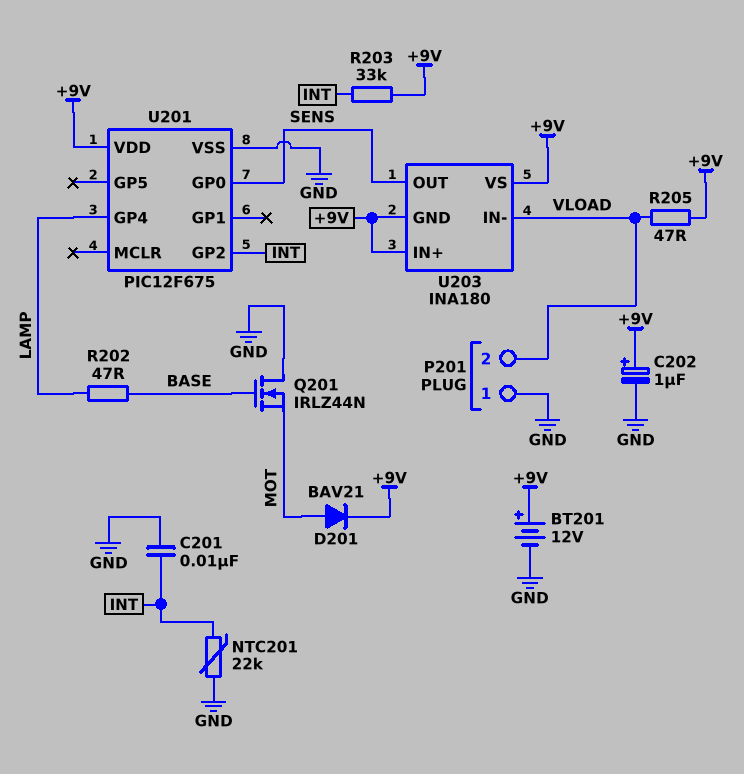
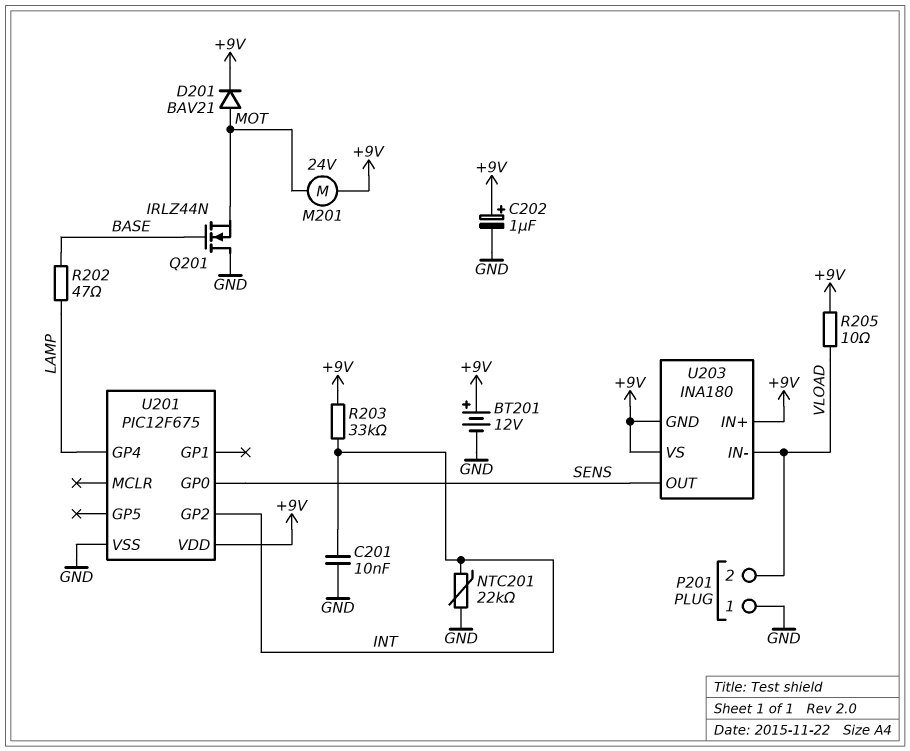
M201: none -> motor 24V (+9V, MOT)
R205: 47 (+9V, VLOAD) -> 10 (+9V, VLOAD)

